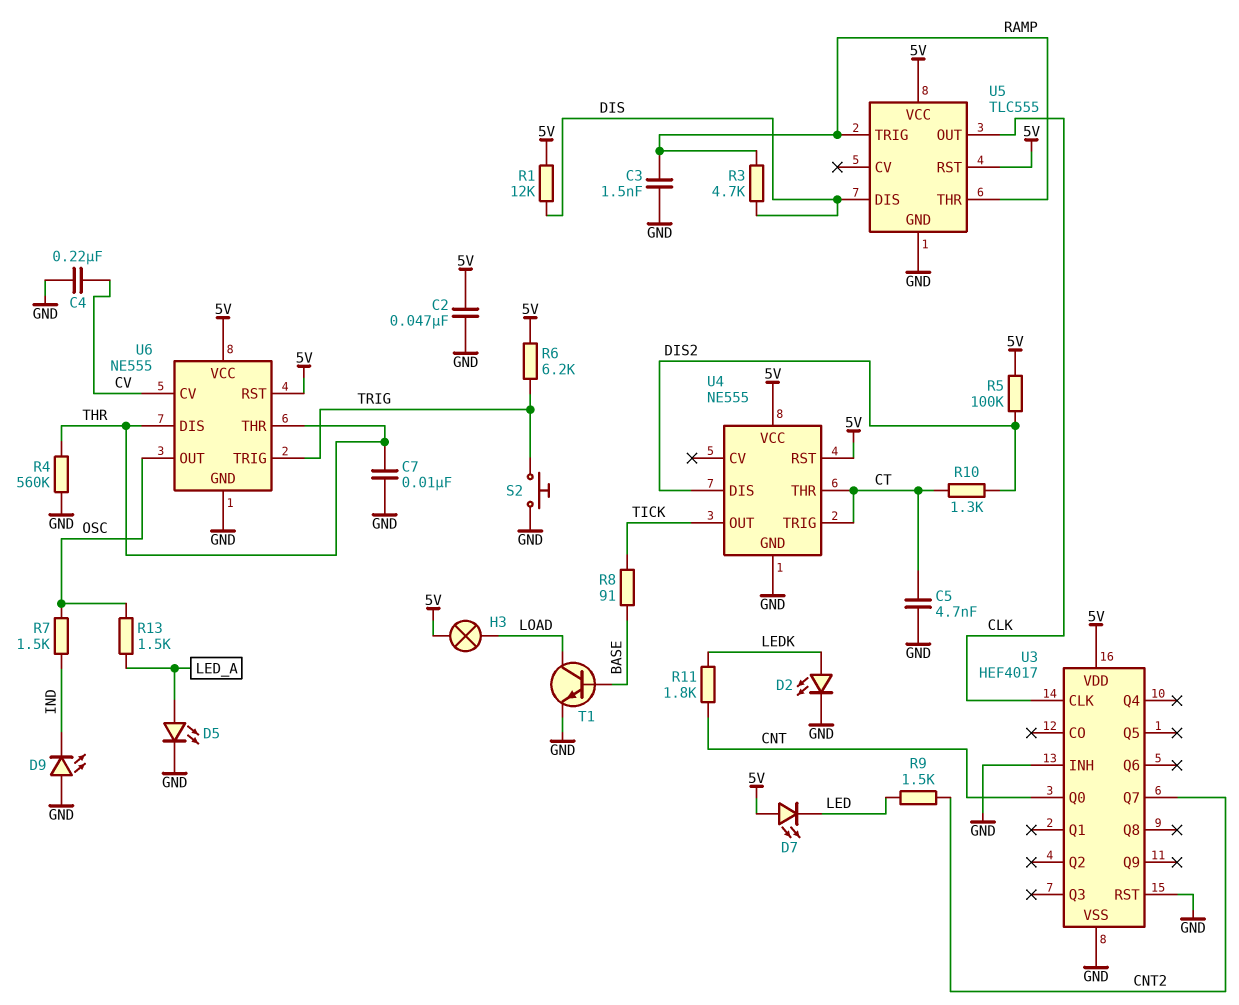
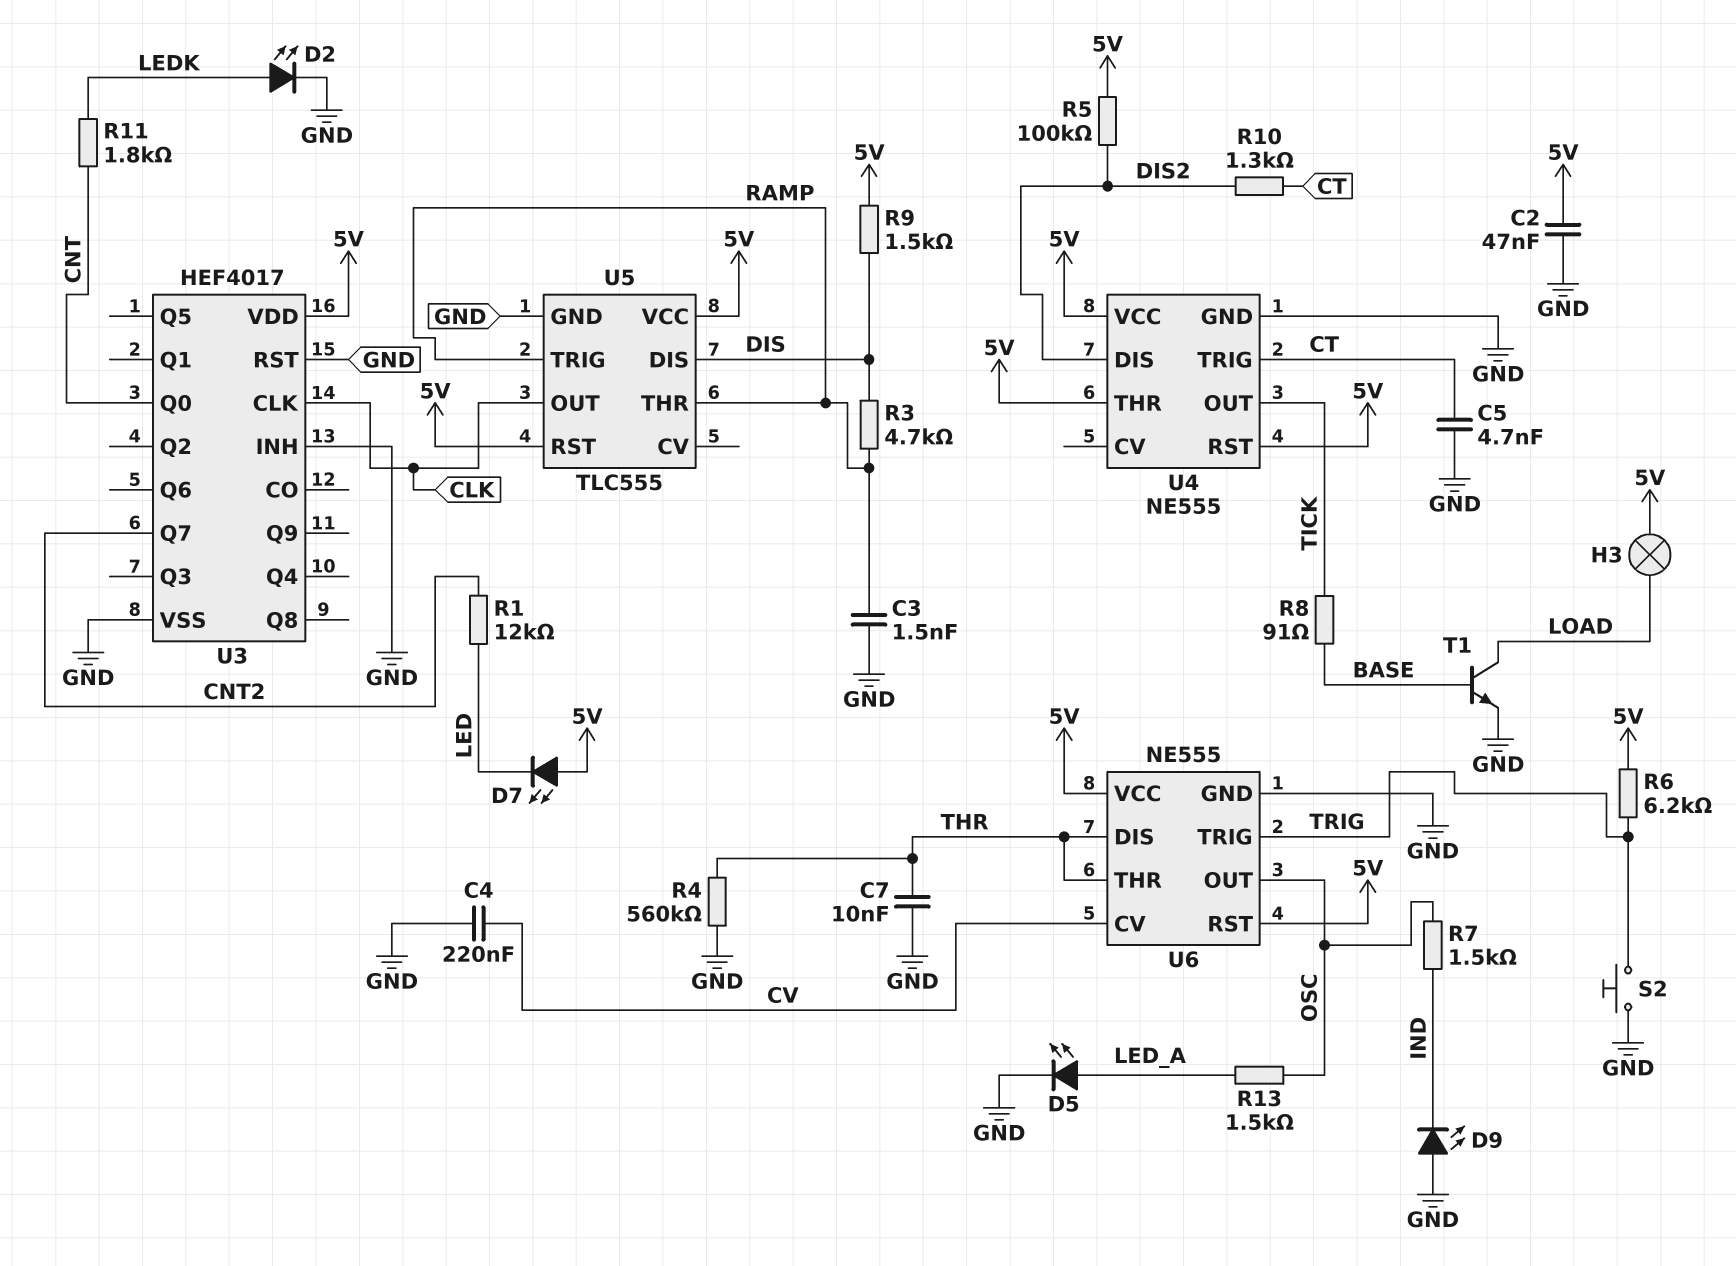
R1: 12k (5V, DIS) -> 12k (CNT2, LED)
R9: 1.5k (CNT2, LED) -> 1.5k (5V, DIS)
U4 pin THR: CT -> 5V

